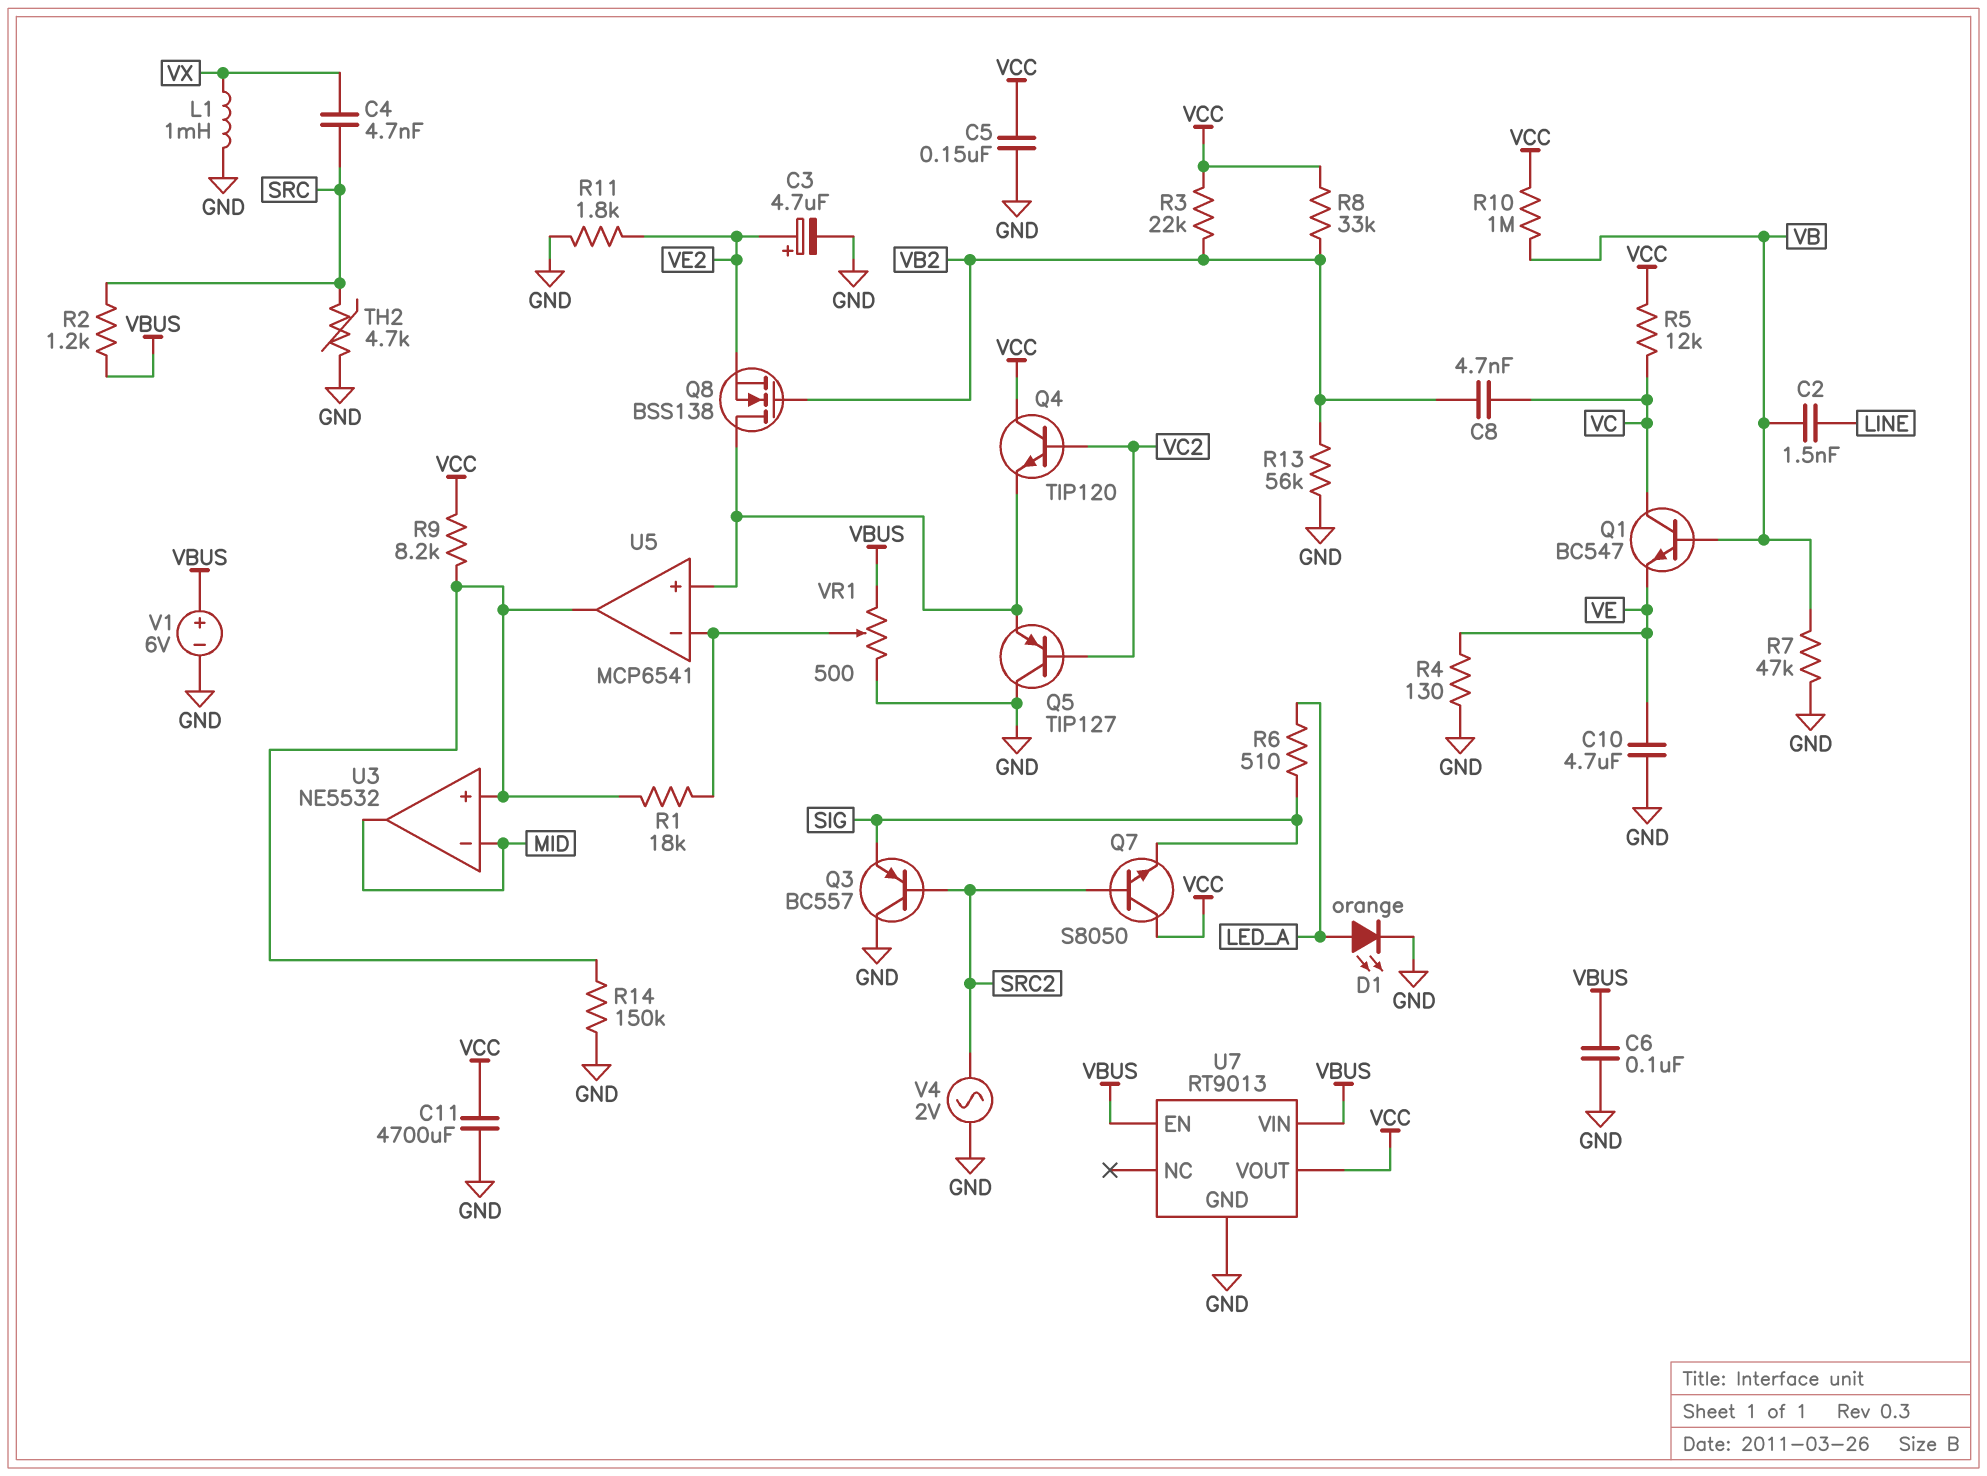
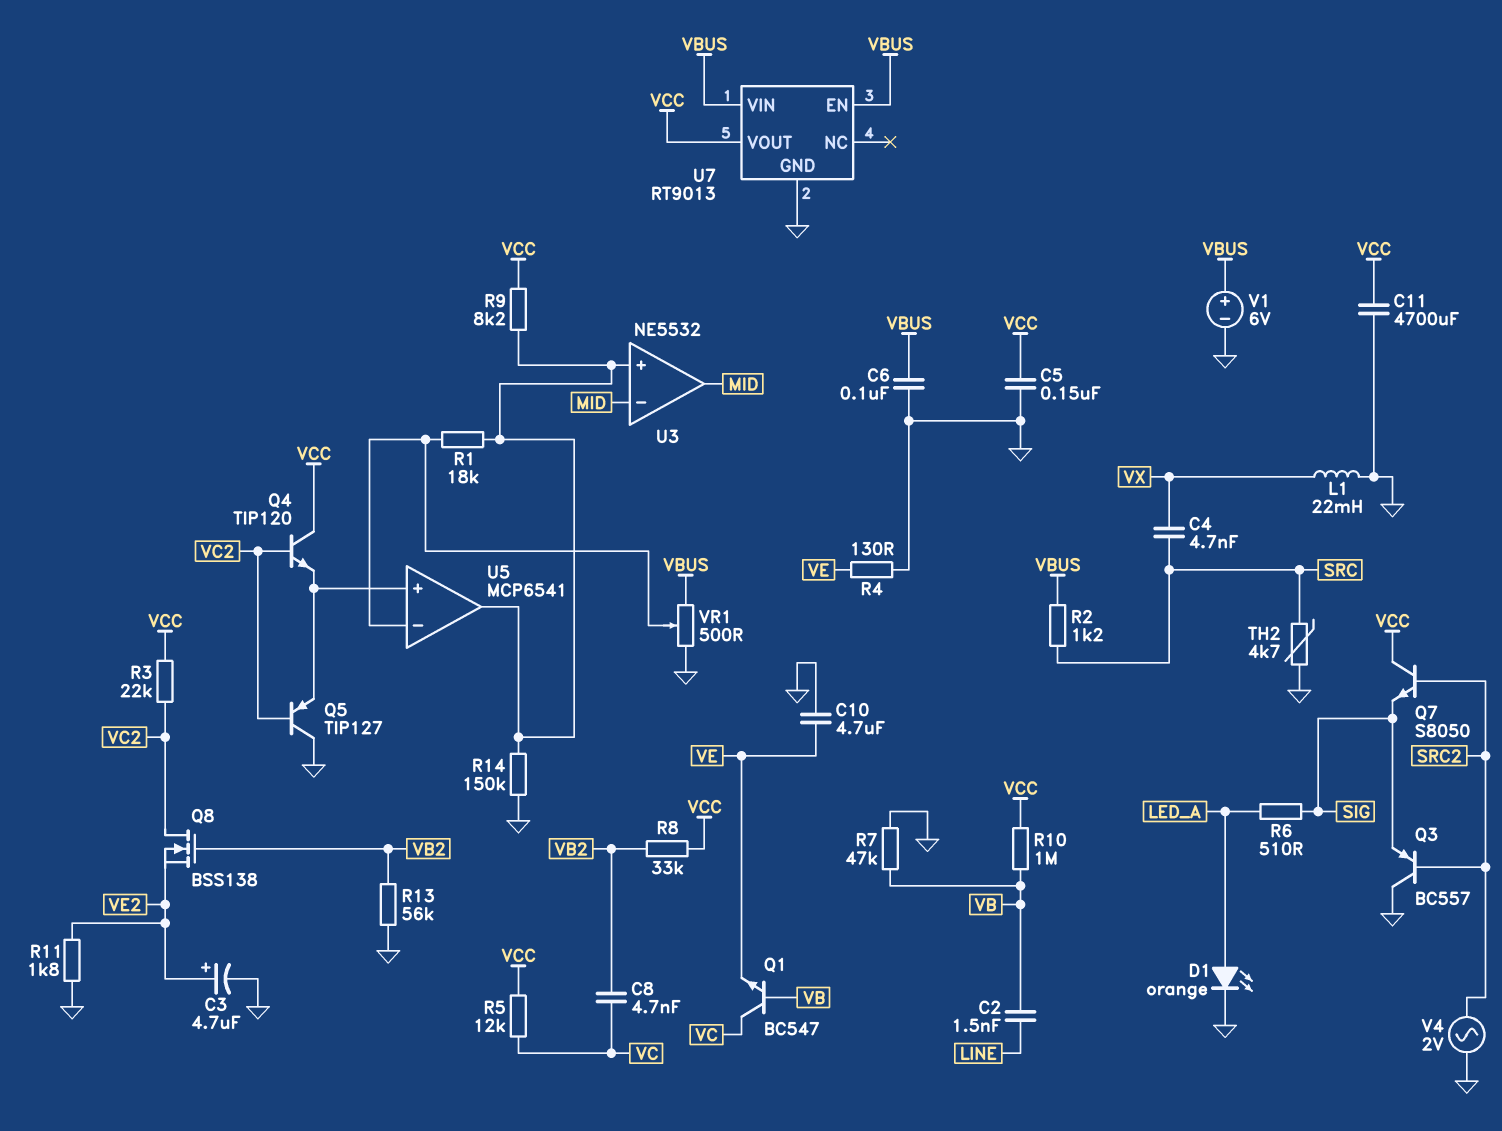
L1: 1mH (GND, VX) -> 22mH (GND, VX)
Q8: NMOS BSS138 (G VB2, D U5/in+, S VE2) -> NMOS BSS138 (G VB2, D VC2, S VE2)
R3: 22k (VB2, VCC) -> 22k (VC2, VCC)

